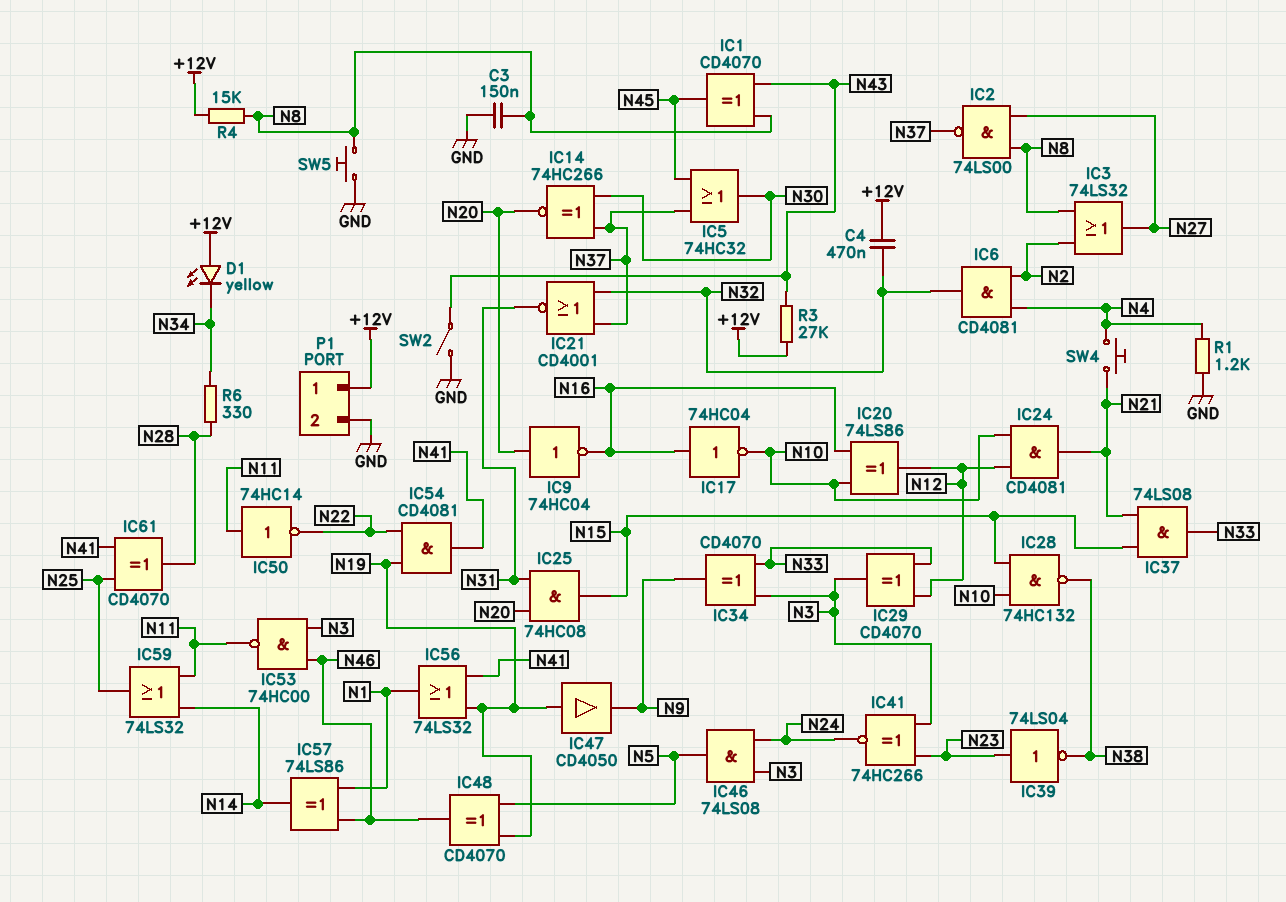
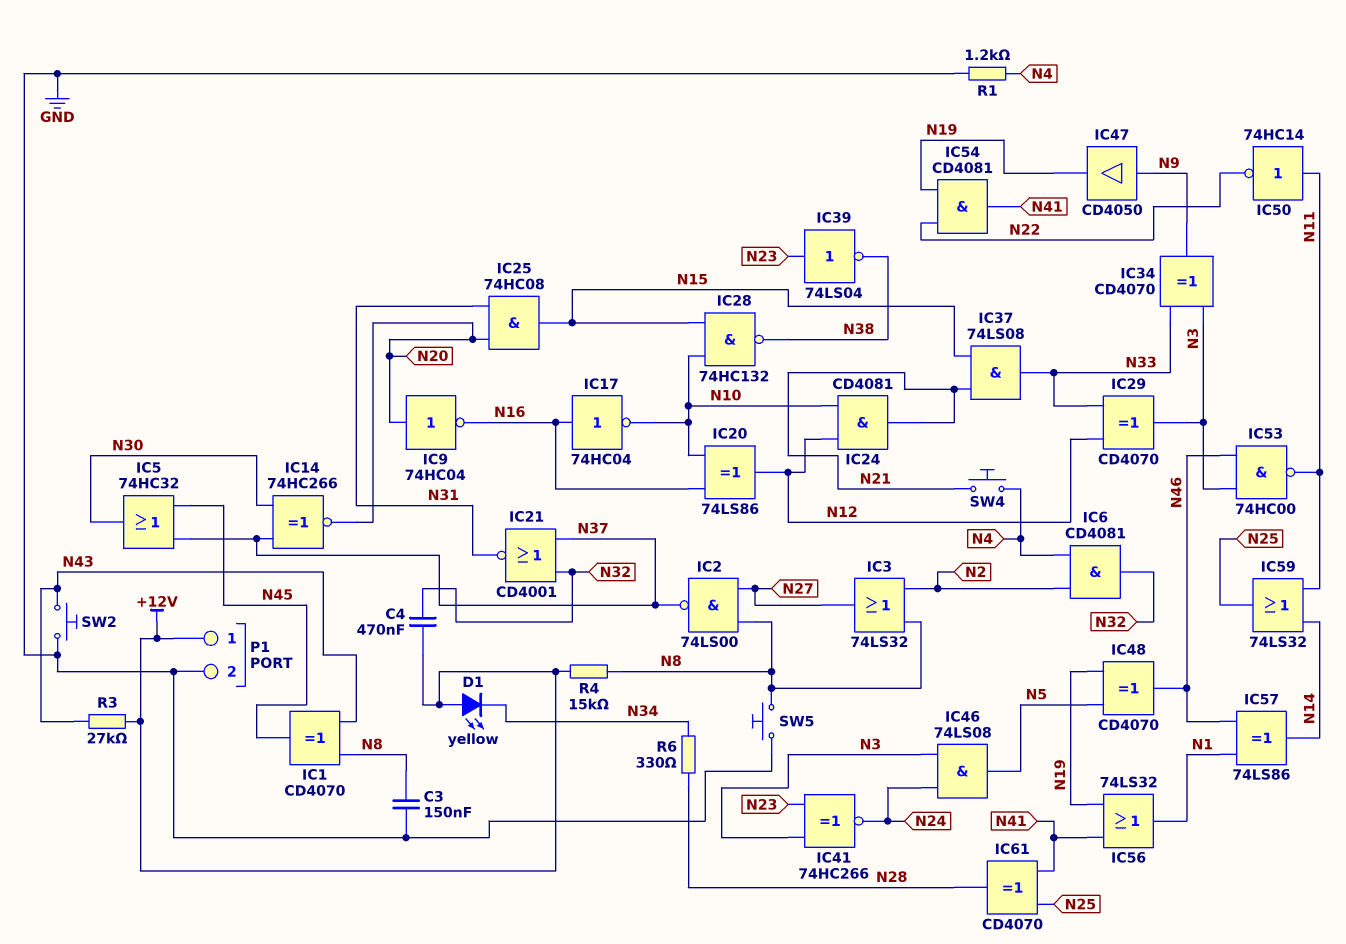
IC47: buffer CD4050 (in N19, out N9) -> buffer CD4050 (in N9, out N19)
SW2: switch (GND, N43) -> button (GND, N43)

